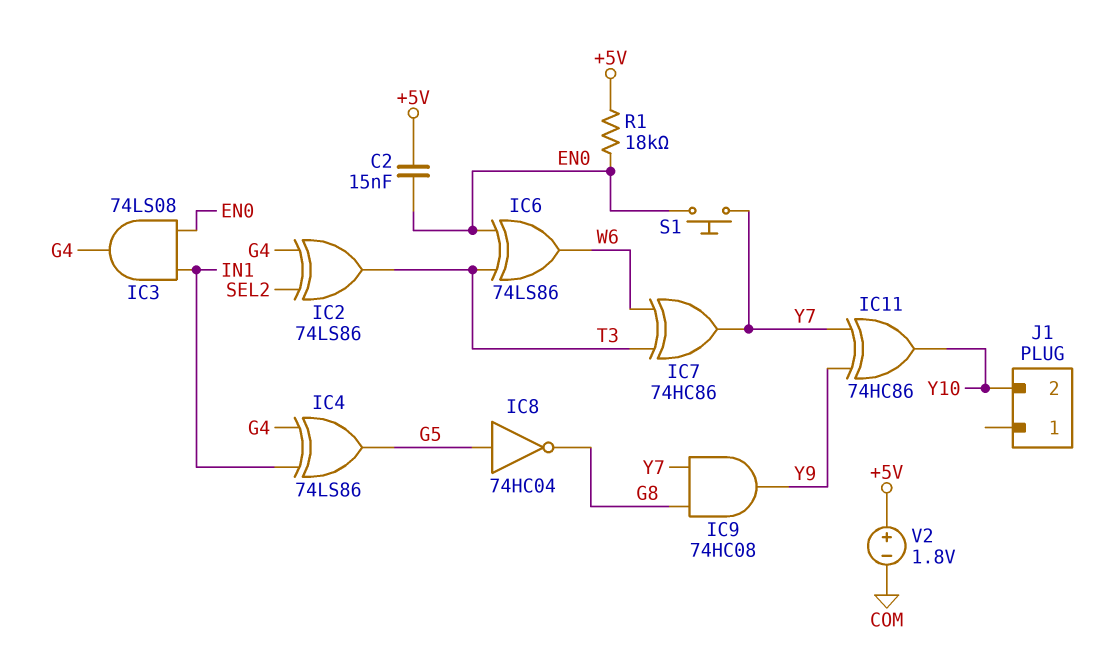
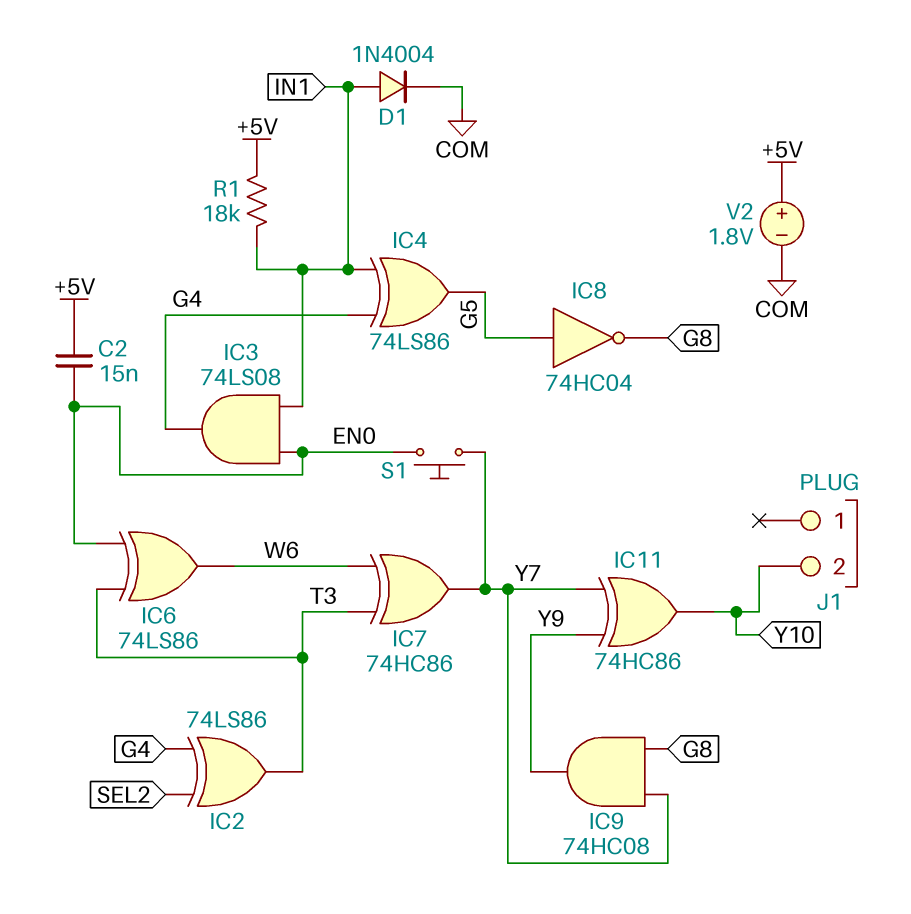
D1: none -> diode 1N4004 (A IN1, K COM)
R1: 18k (+5V, EN0) -> 18k (+5V, IN1)

